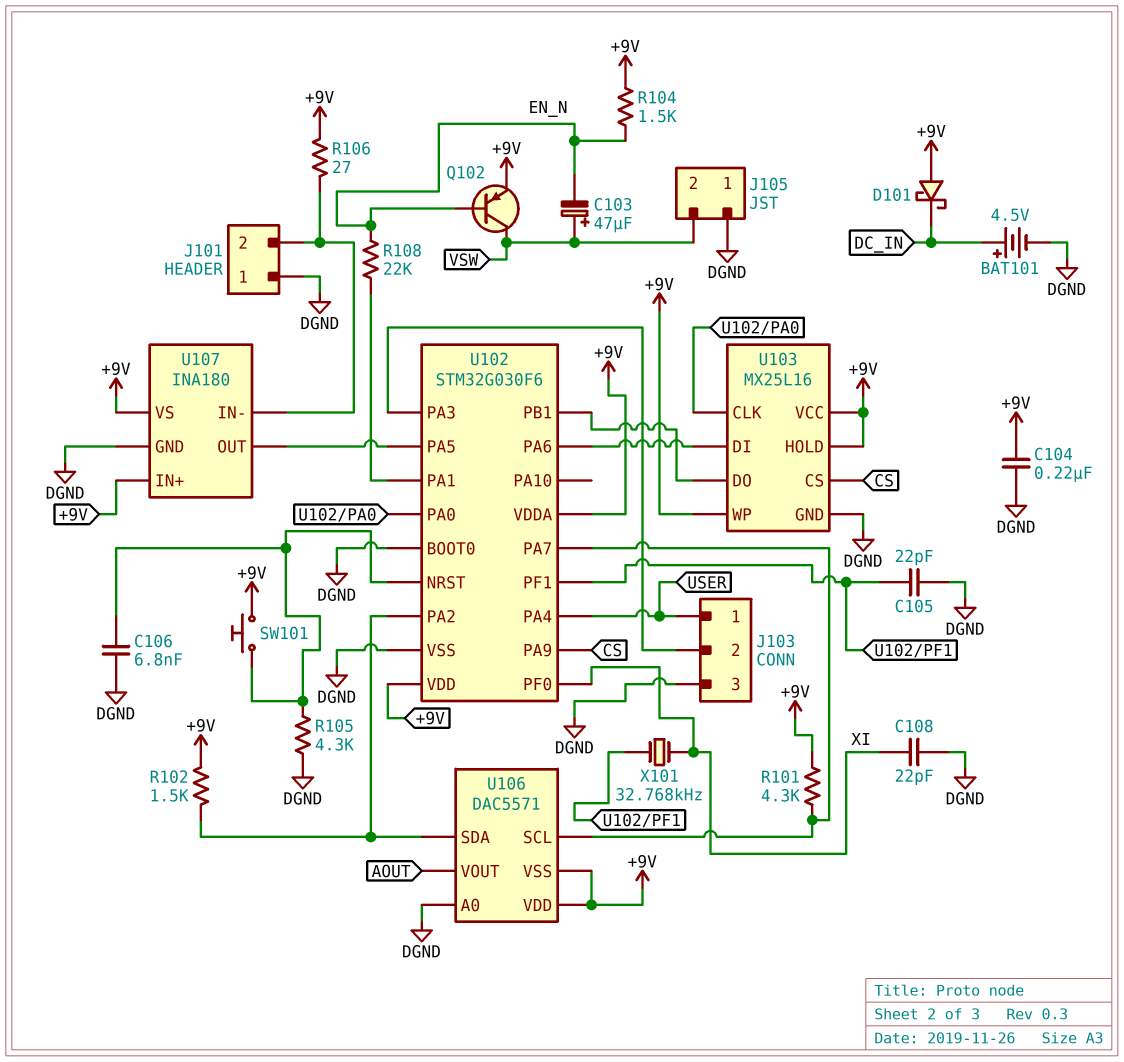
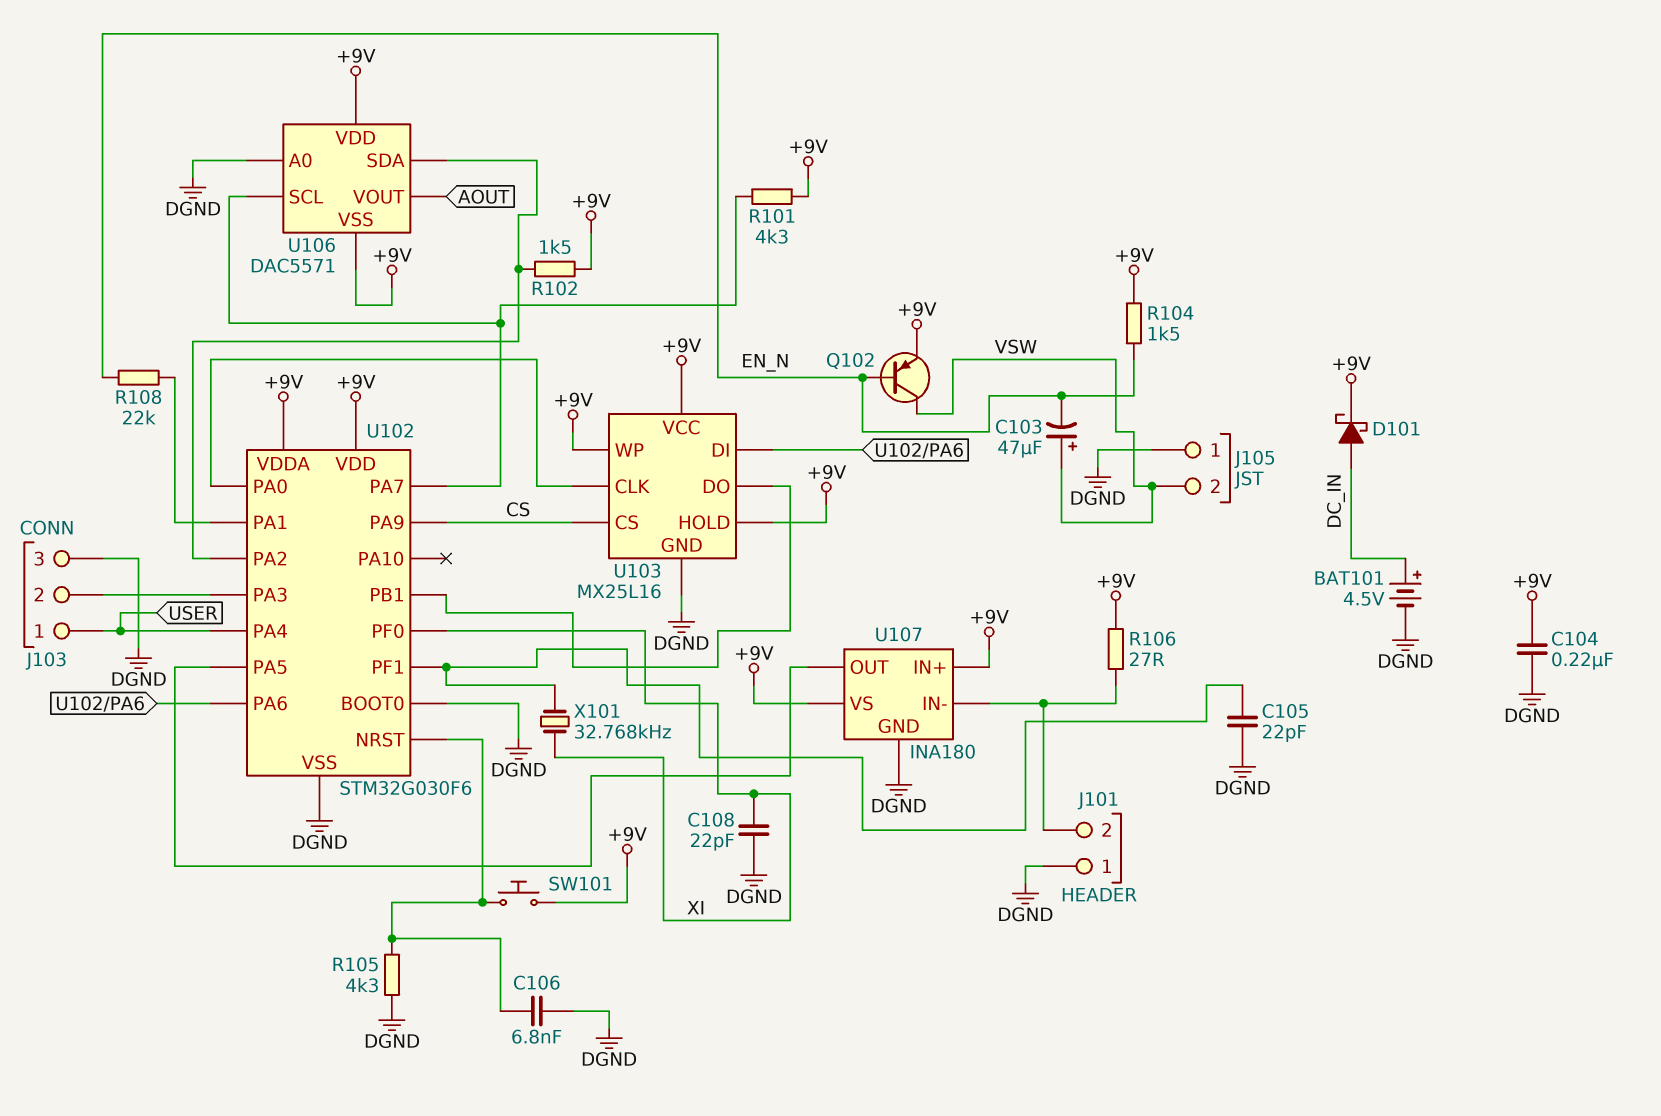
D101: schottky (A +9V, K DC_IN) -> schottky (A DC_IN, K +9V)

